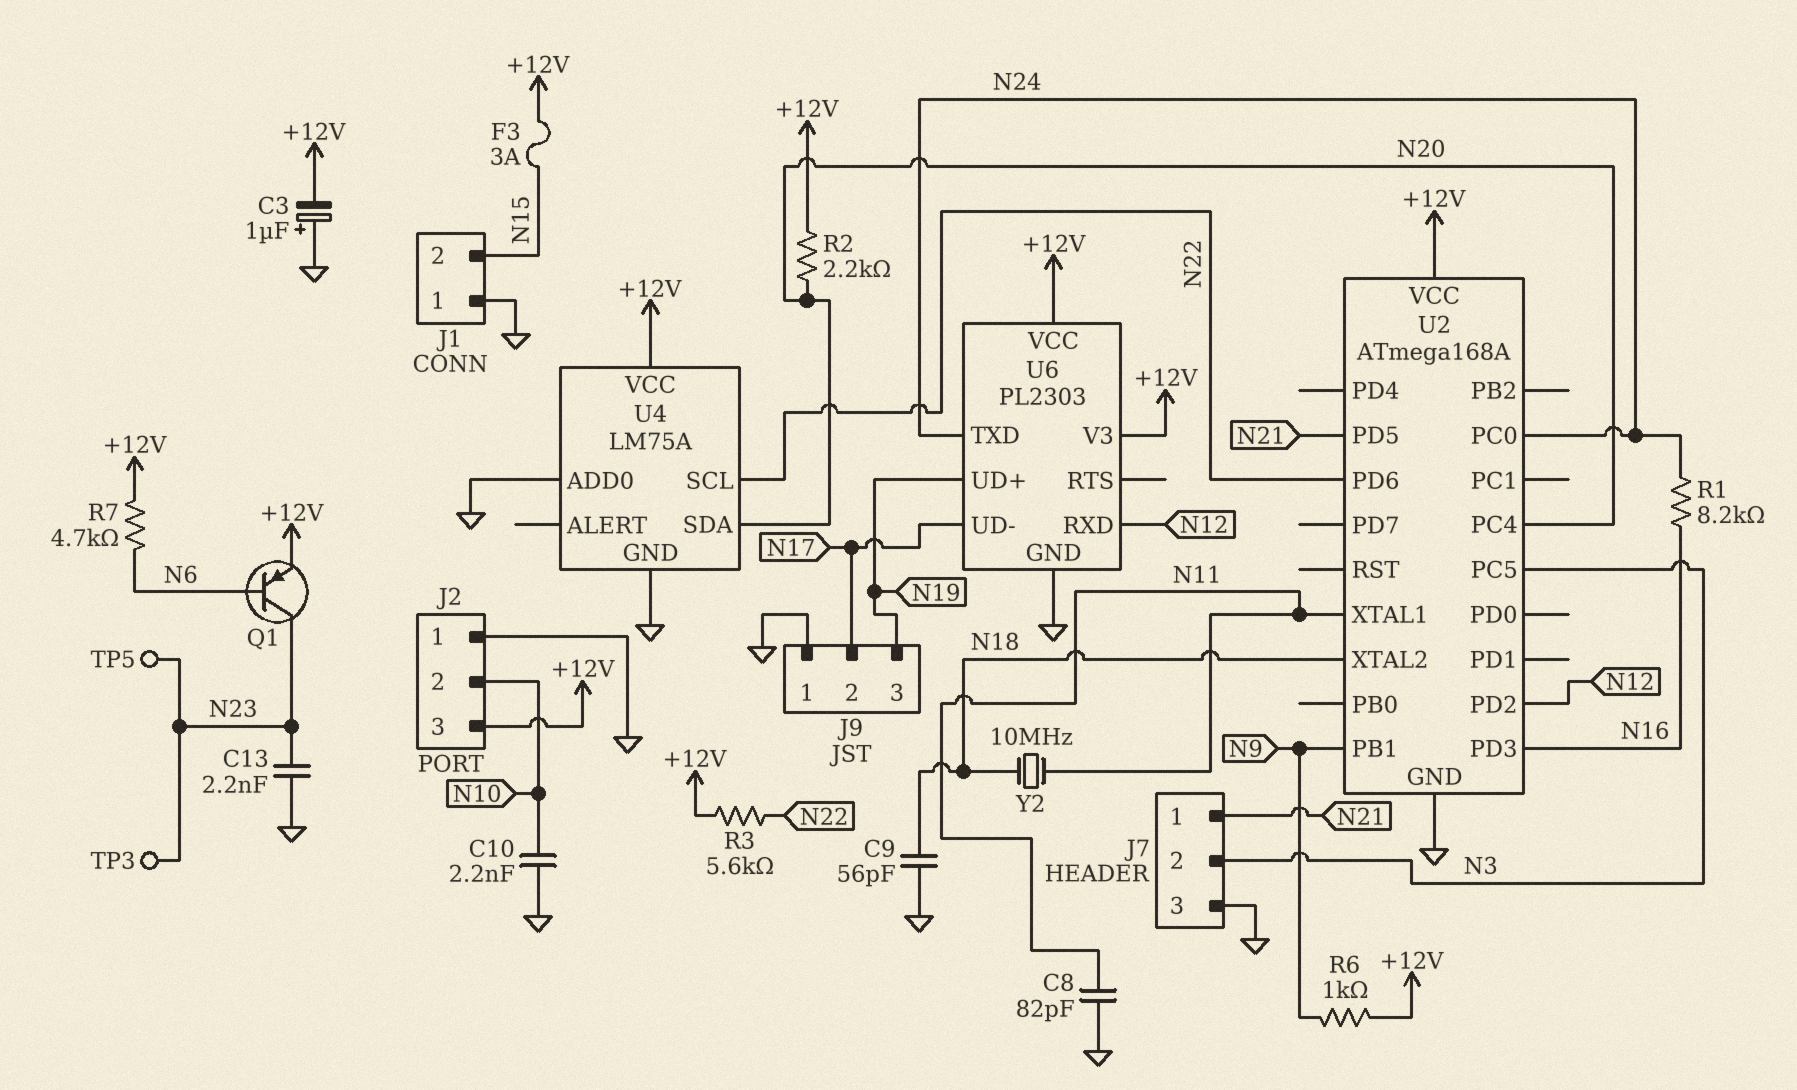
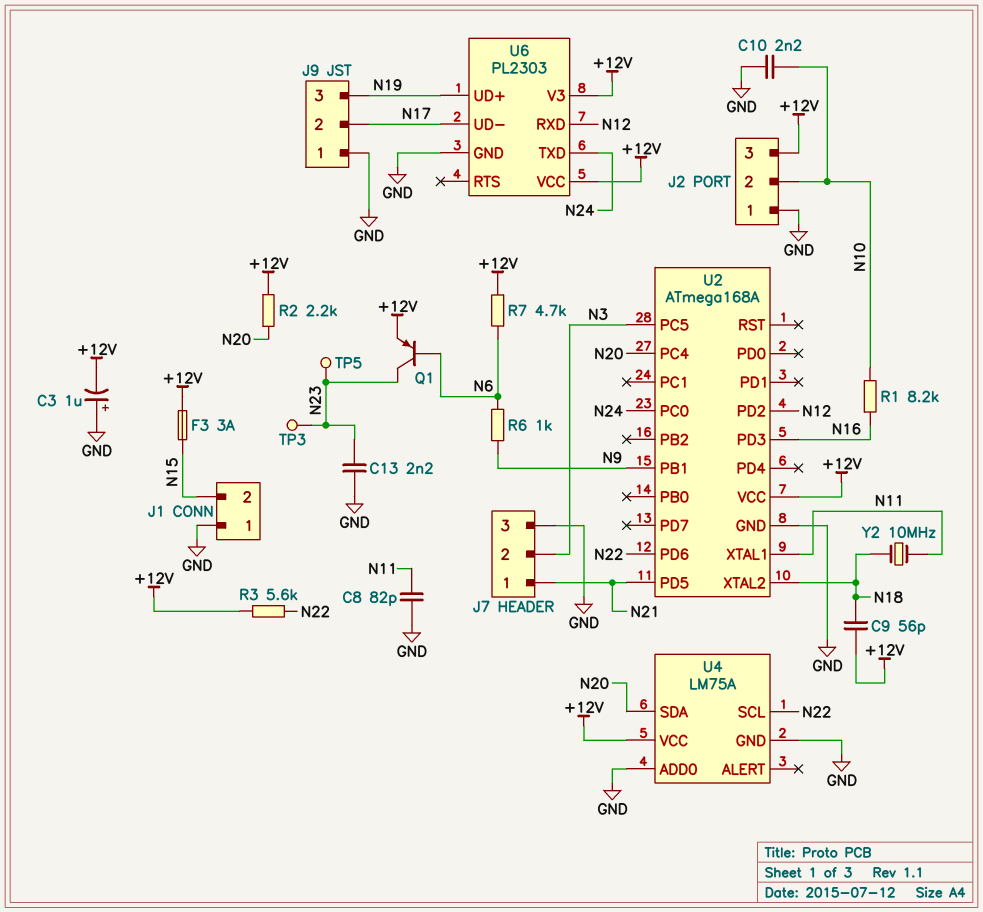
C9: 56pF (GND, N18) -> 56pF (+12V, N18)
R1: 8.2k (N16, N24) -> 8.2k (N10, N16)
R6: 1k (+12V, N9) -> 1k (N6, N9)

